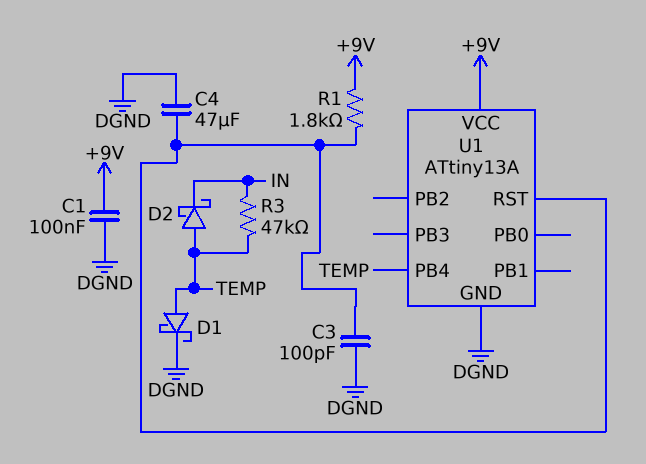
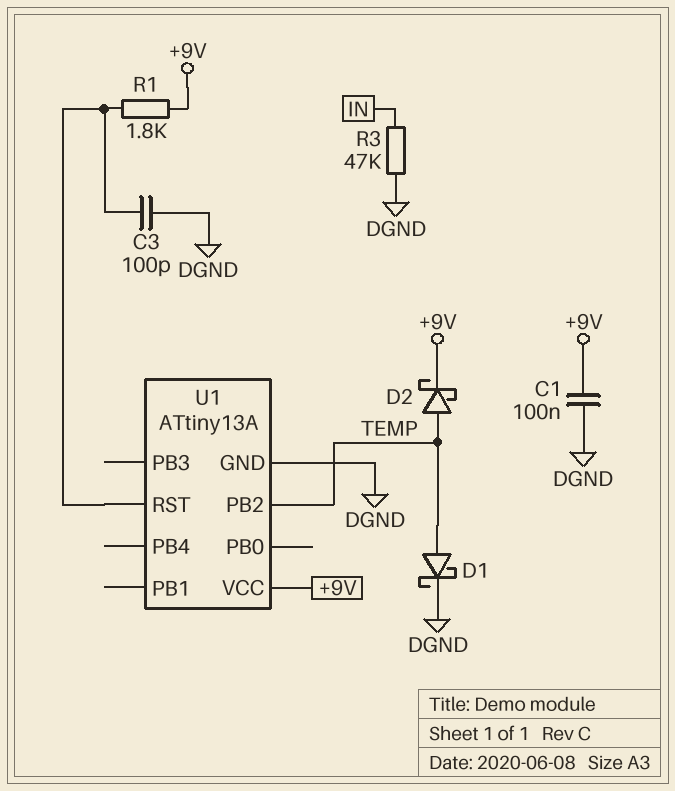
C4: 47uF (DGND, U1/RST) -> none
D2: schottky (A TEMP, K IN) -> schottky (A TEMP, K +9V)
R3: 47k (IN, TEMP) -> 47k (DGND, IN)
U1 pin PB2: none -> TEMP
U1 pin PB4: TEMP -> none

